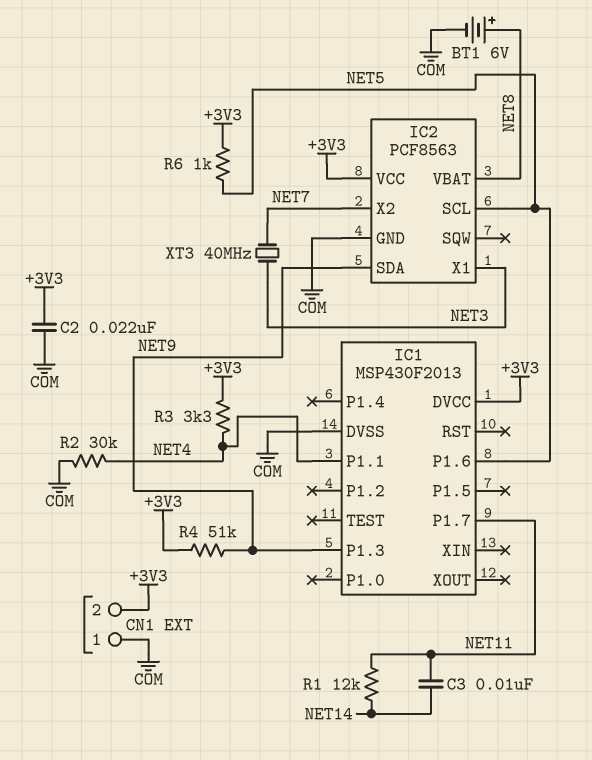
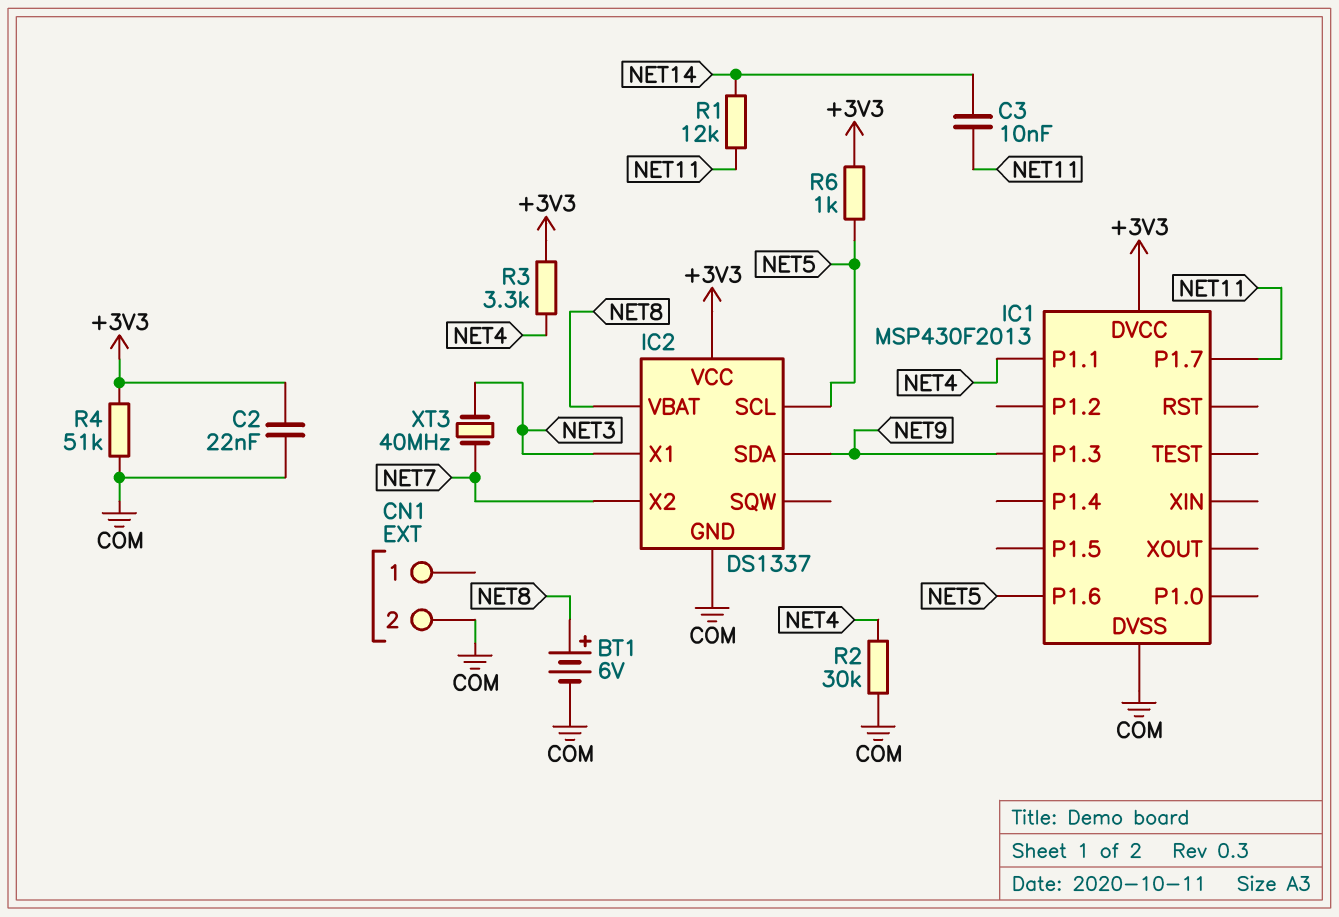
CN1 pin 1: COM -> none
CN1 pin 2: +3V3 -> COM
IC2: PCF8563 -> DS1337
R4: 51k (+3V3, NET9) -> 51k (+3V3, COM)

